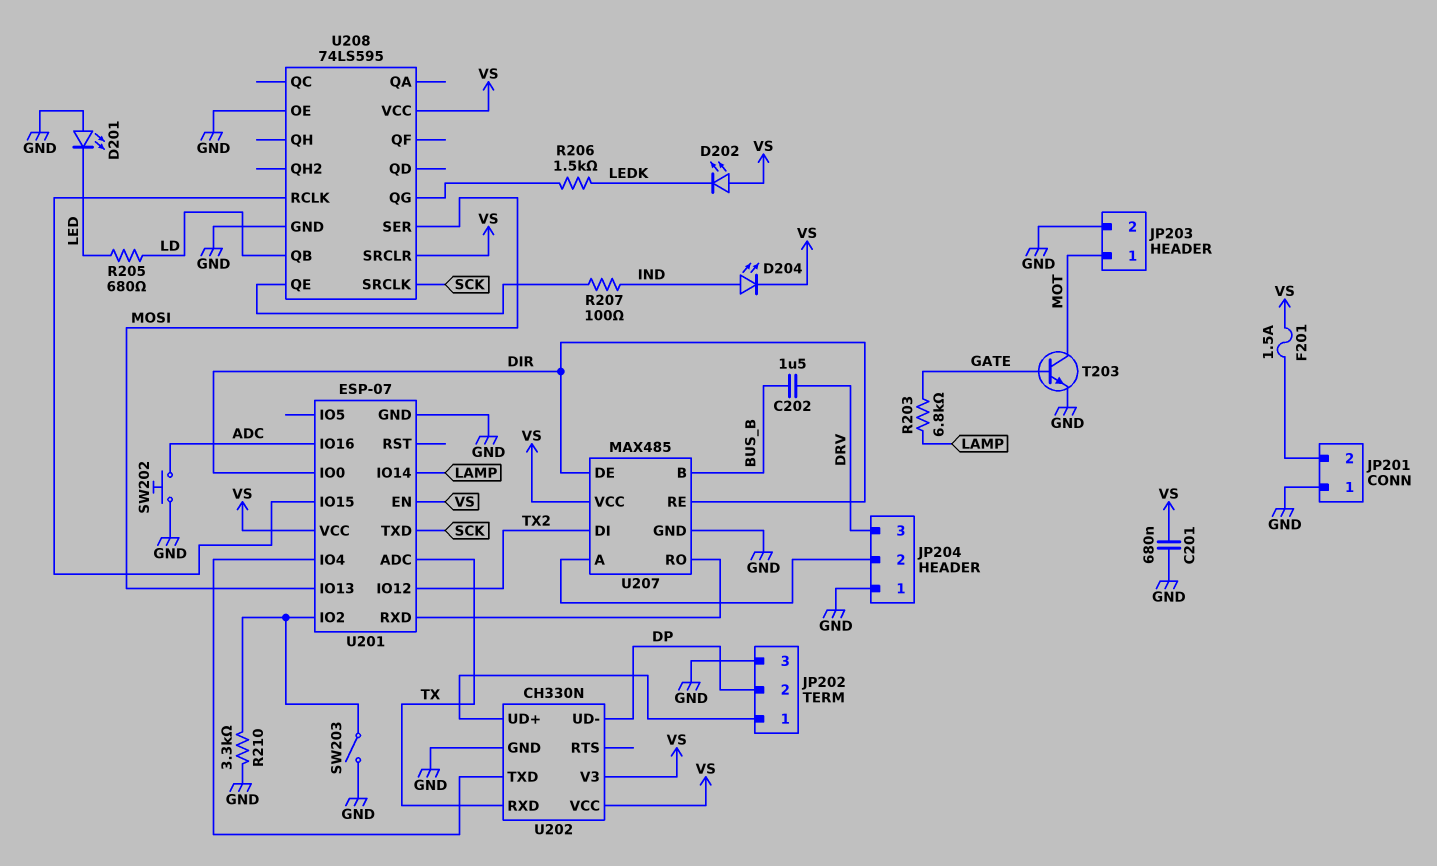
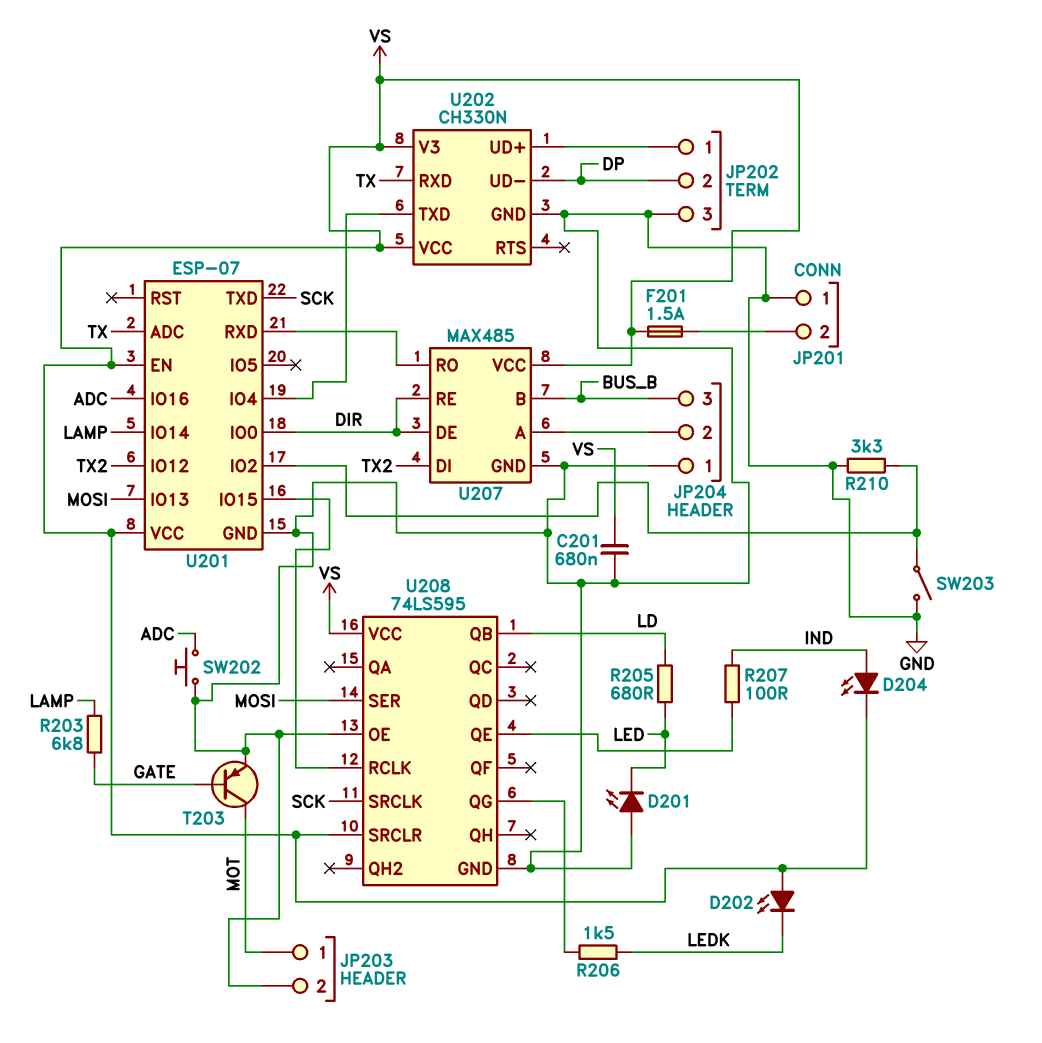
C202: 1.5uF (BUS_B, DRV) -> none
JP204 pin 3: DRV -> BUS_B
T203: NPN (B GATE, C MOT, E GND) -> PNP (B GATE, C MOT, E GND)

